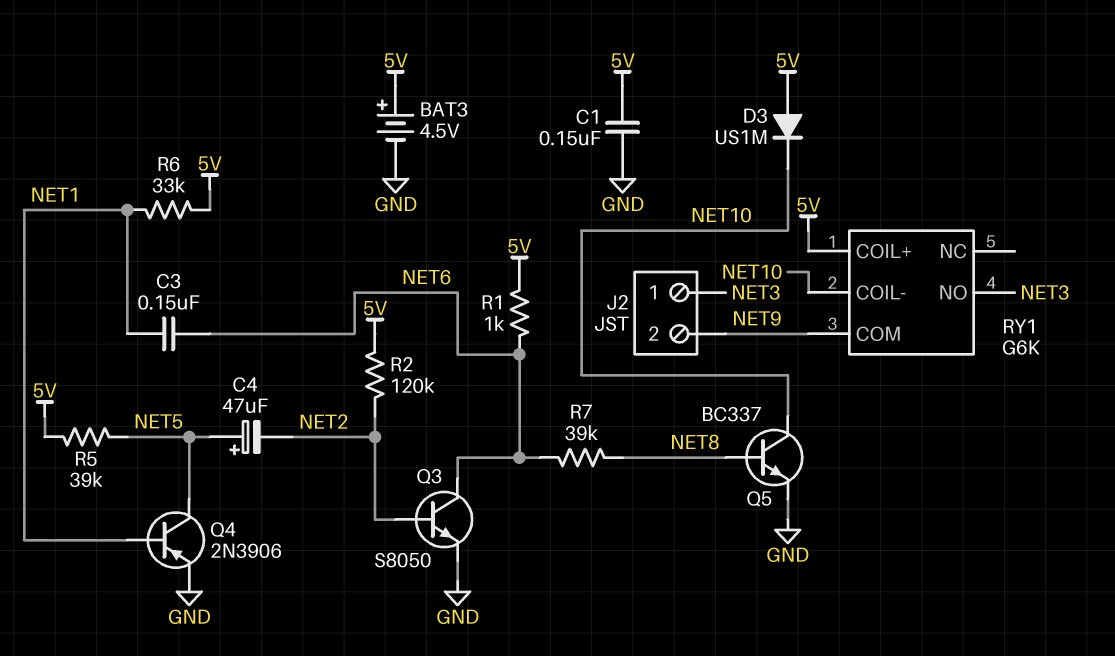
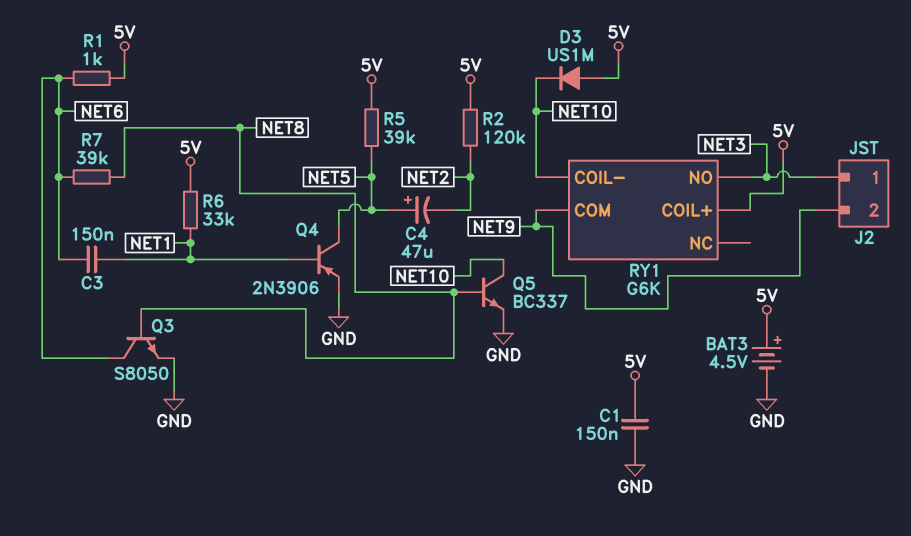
Q3: NPN S8050 (B NET2, C NET6, E GND) -> NPN S8050 (B NET8, C NET6, E GND)

